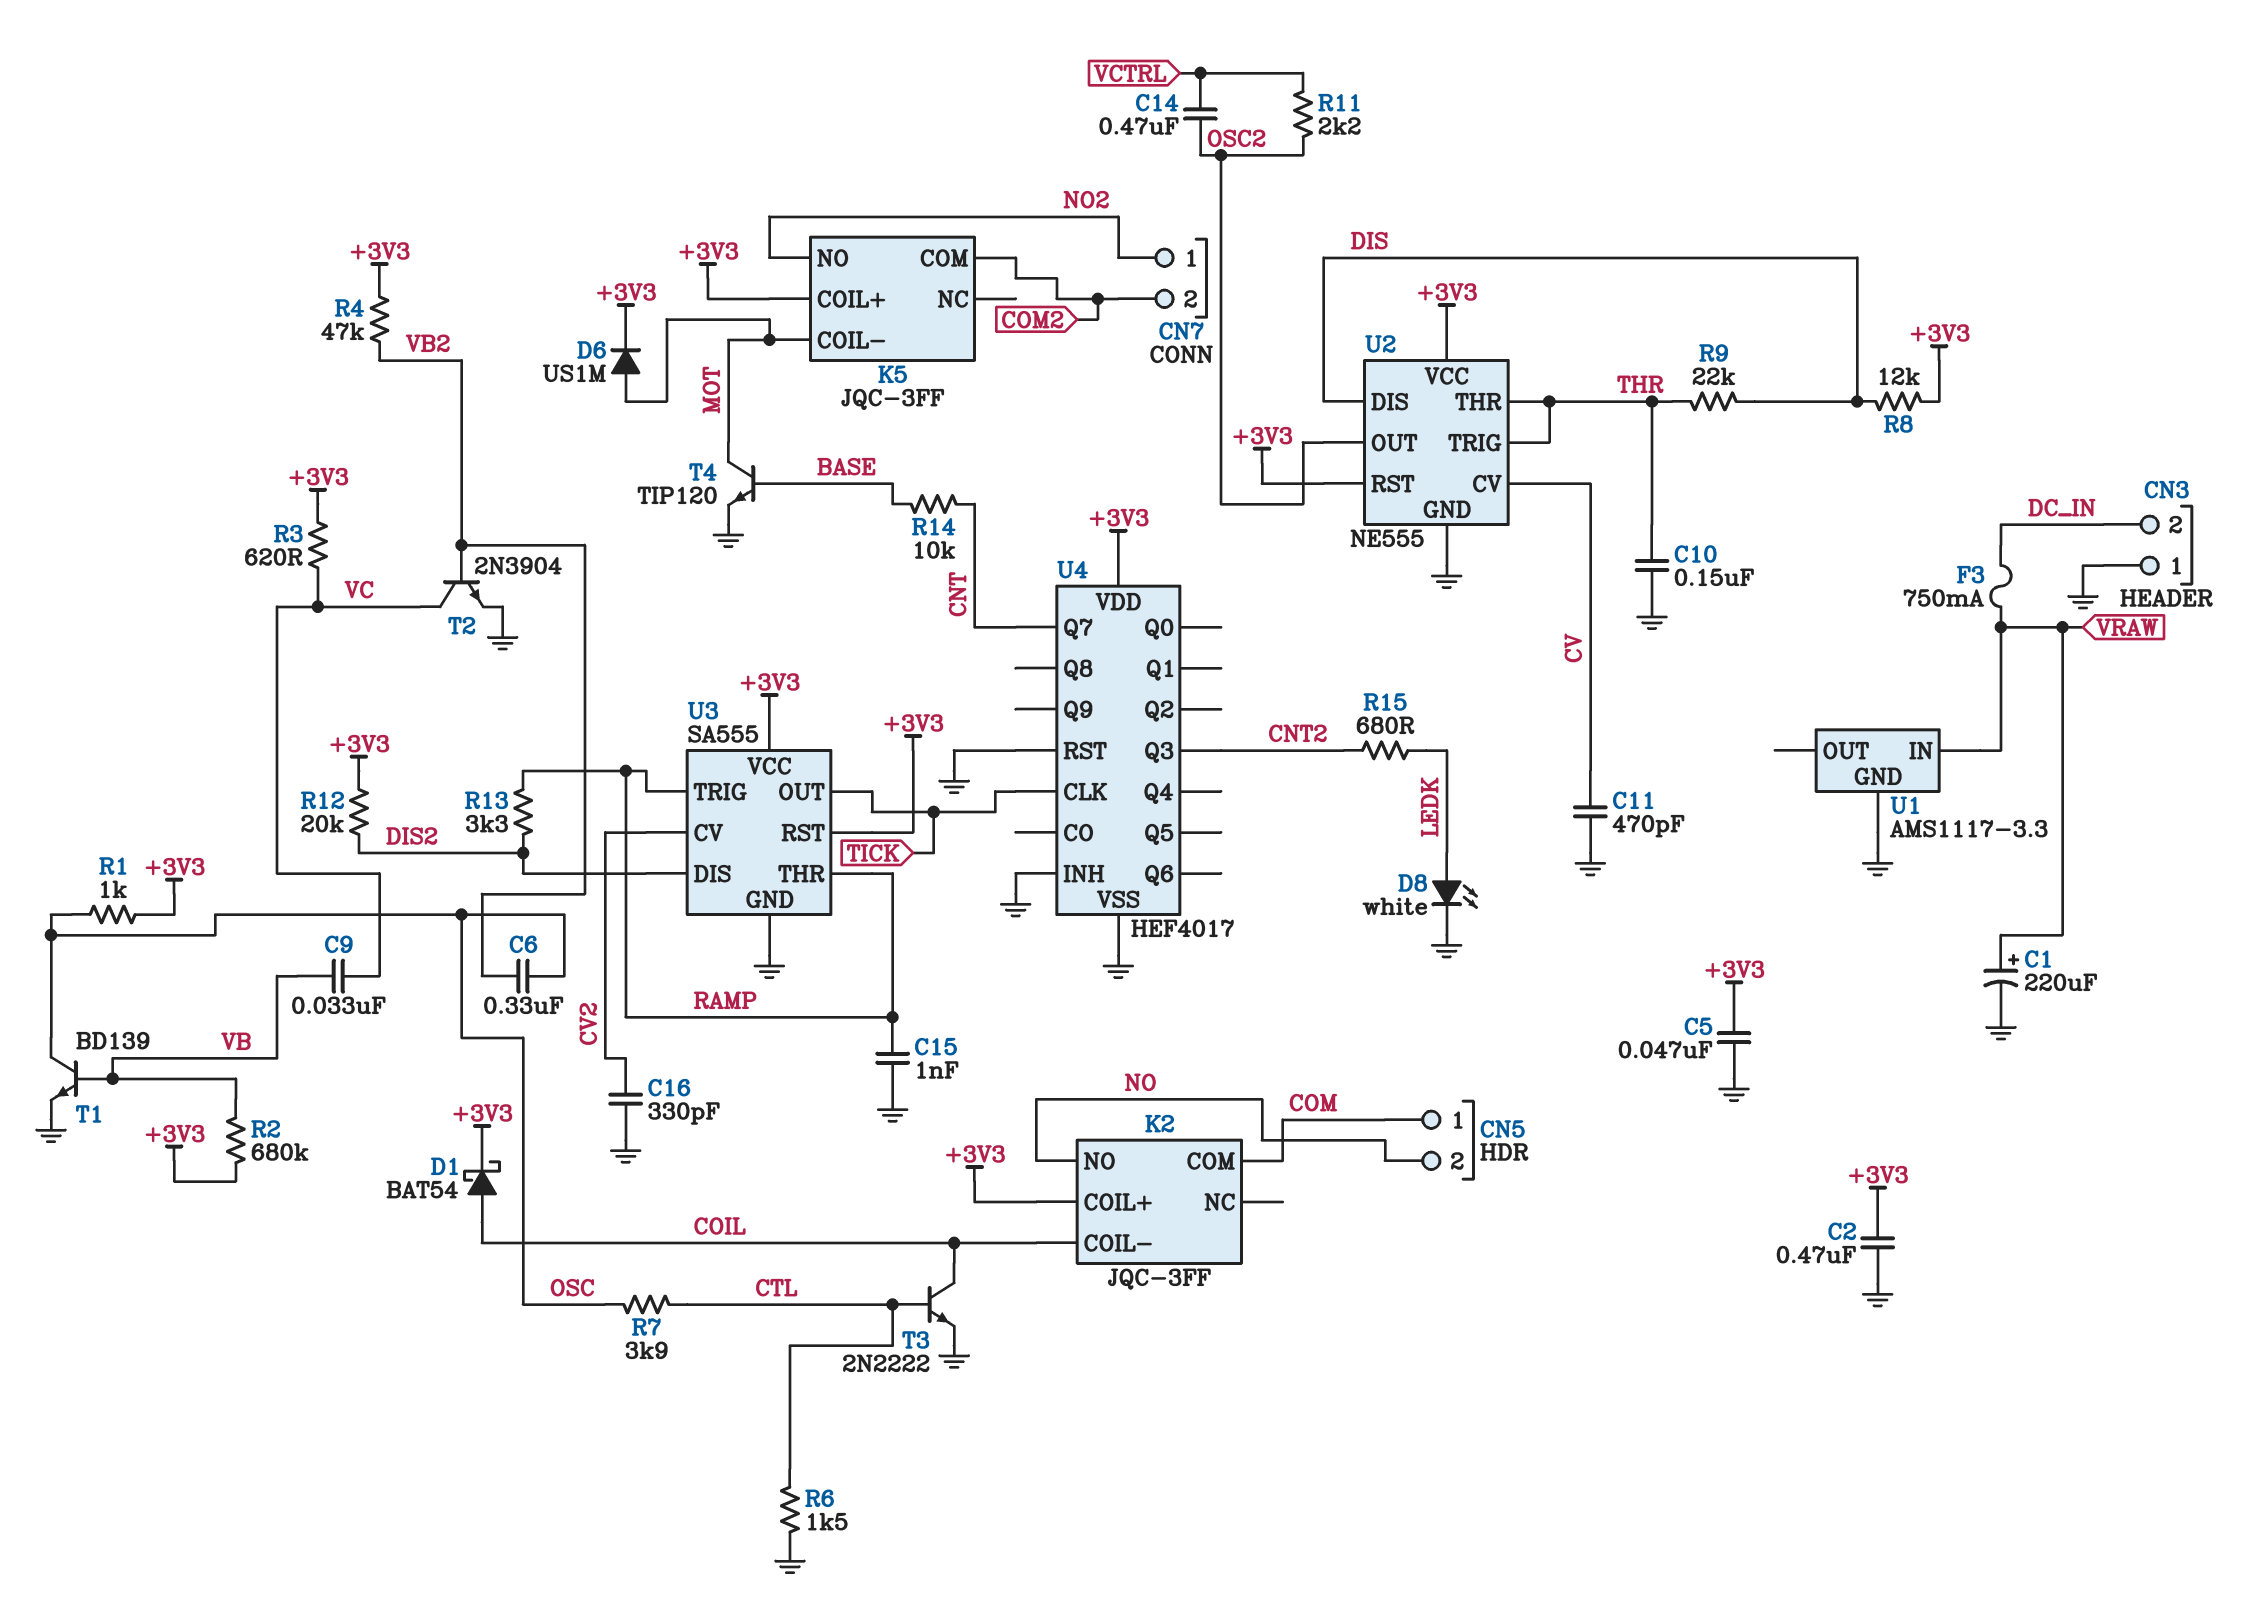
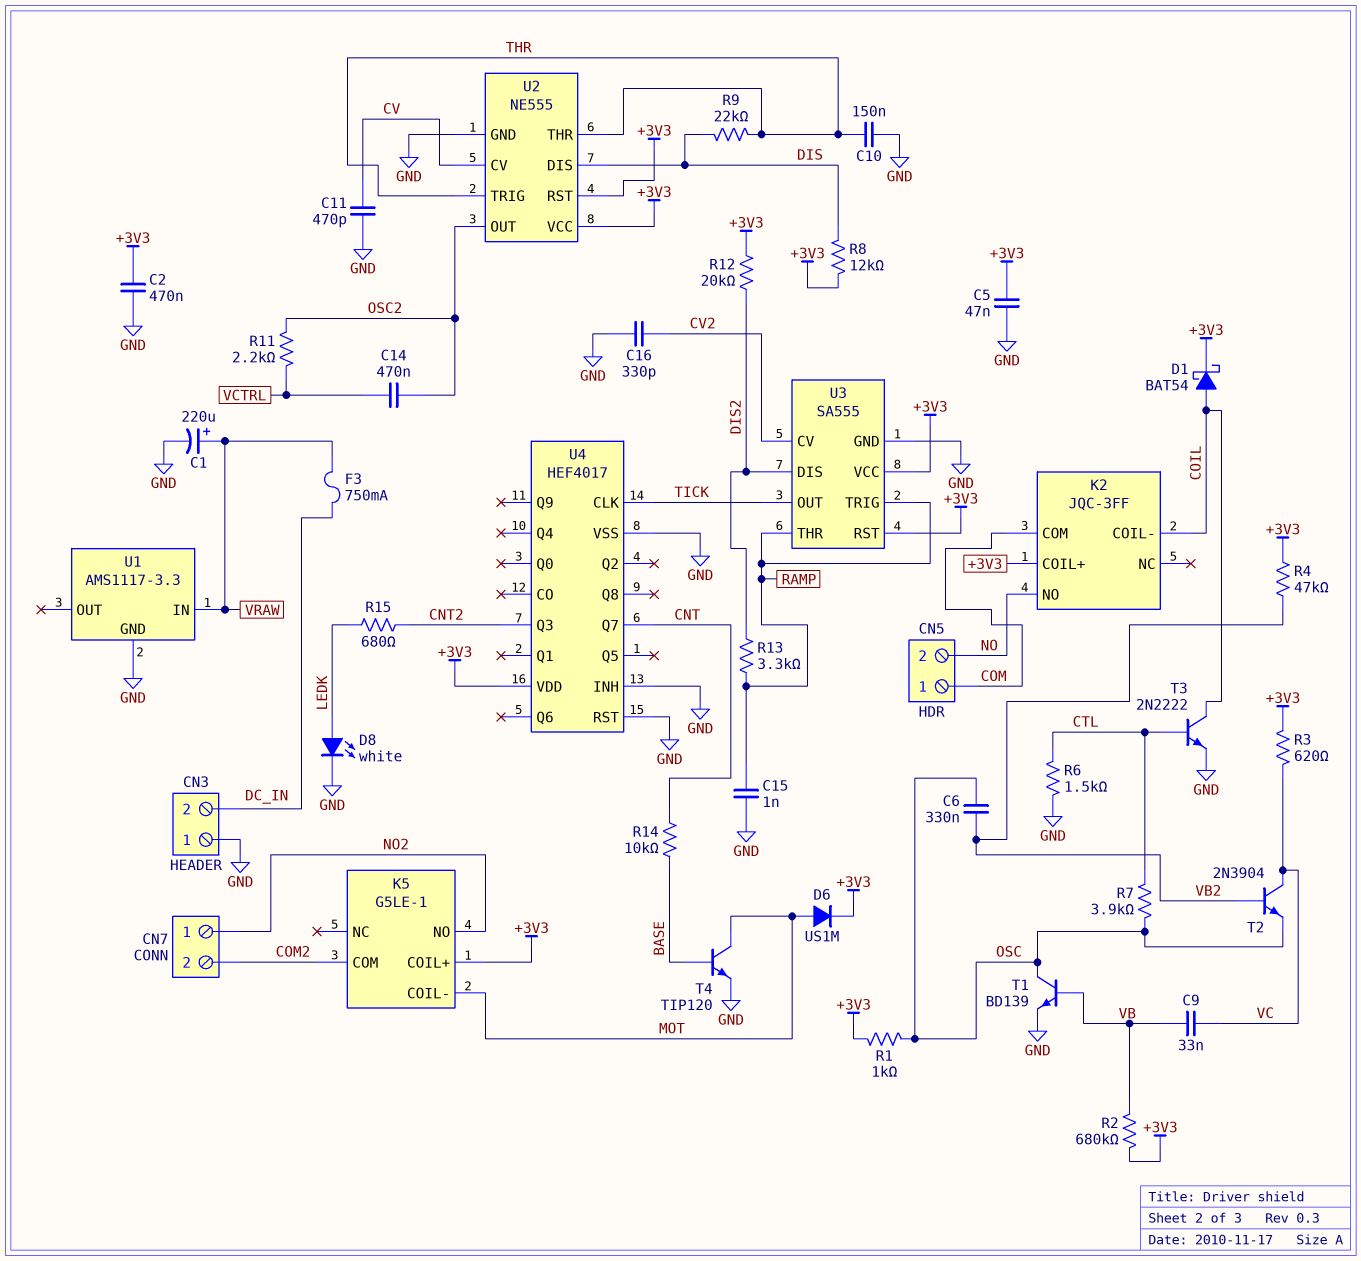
K5: JQC-3FF -> G5LE-1
T2: NPN 2N3904 (B VB2, C VC, E GND) -> NPN 2N3904 (B VB2, C VC, E OSC)

